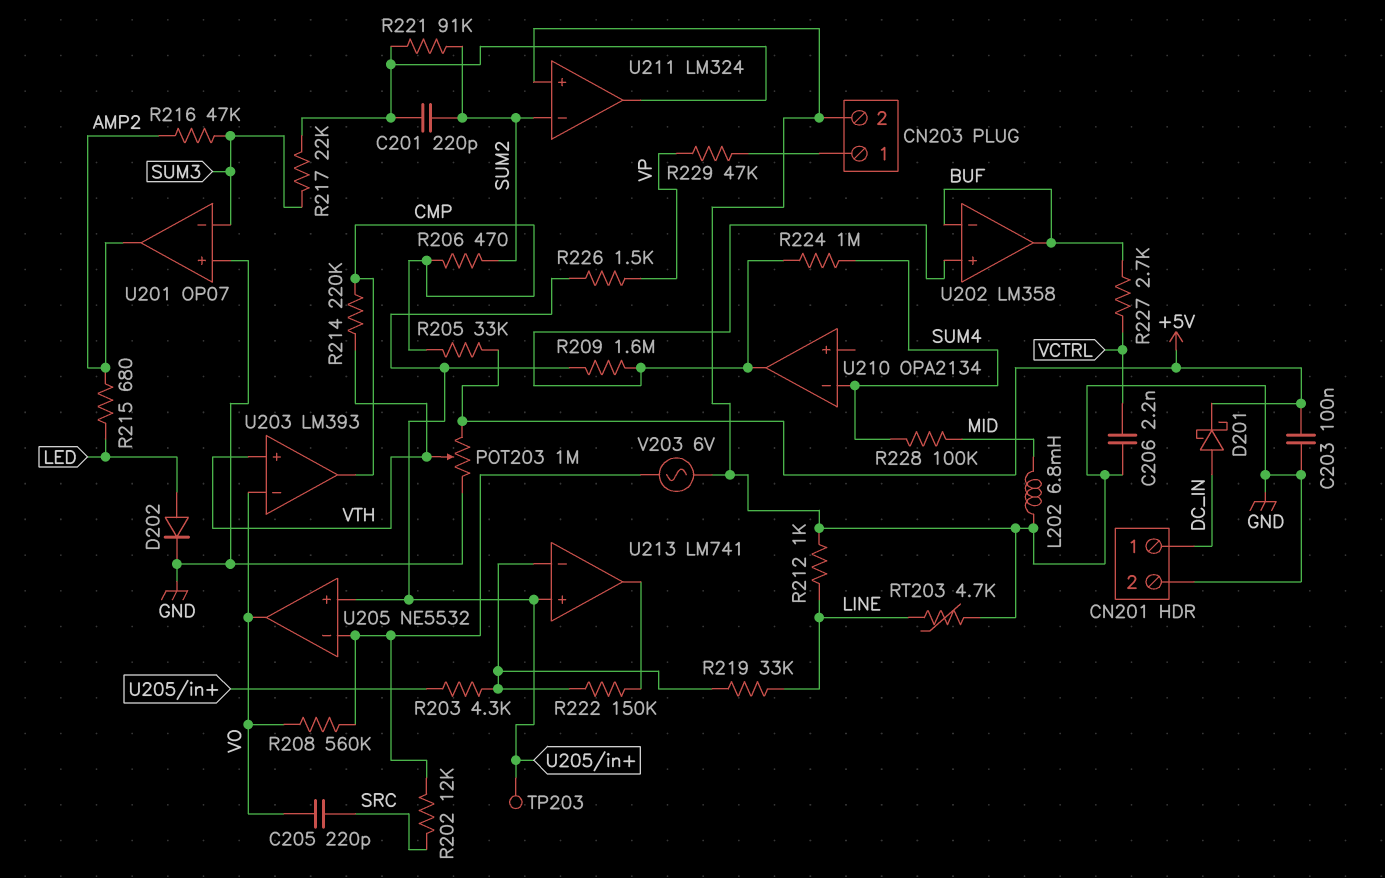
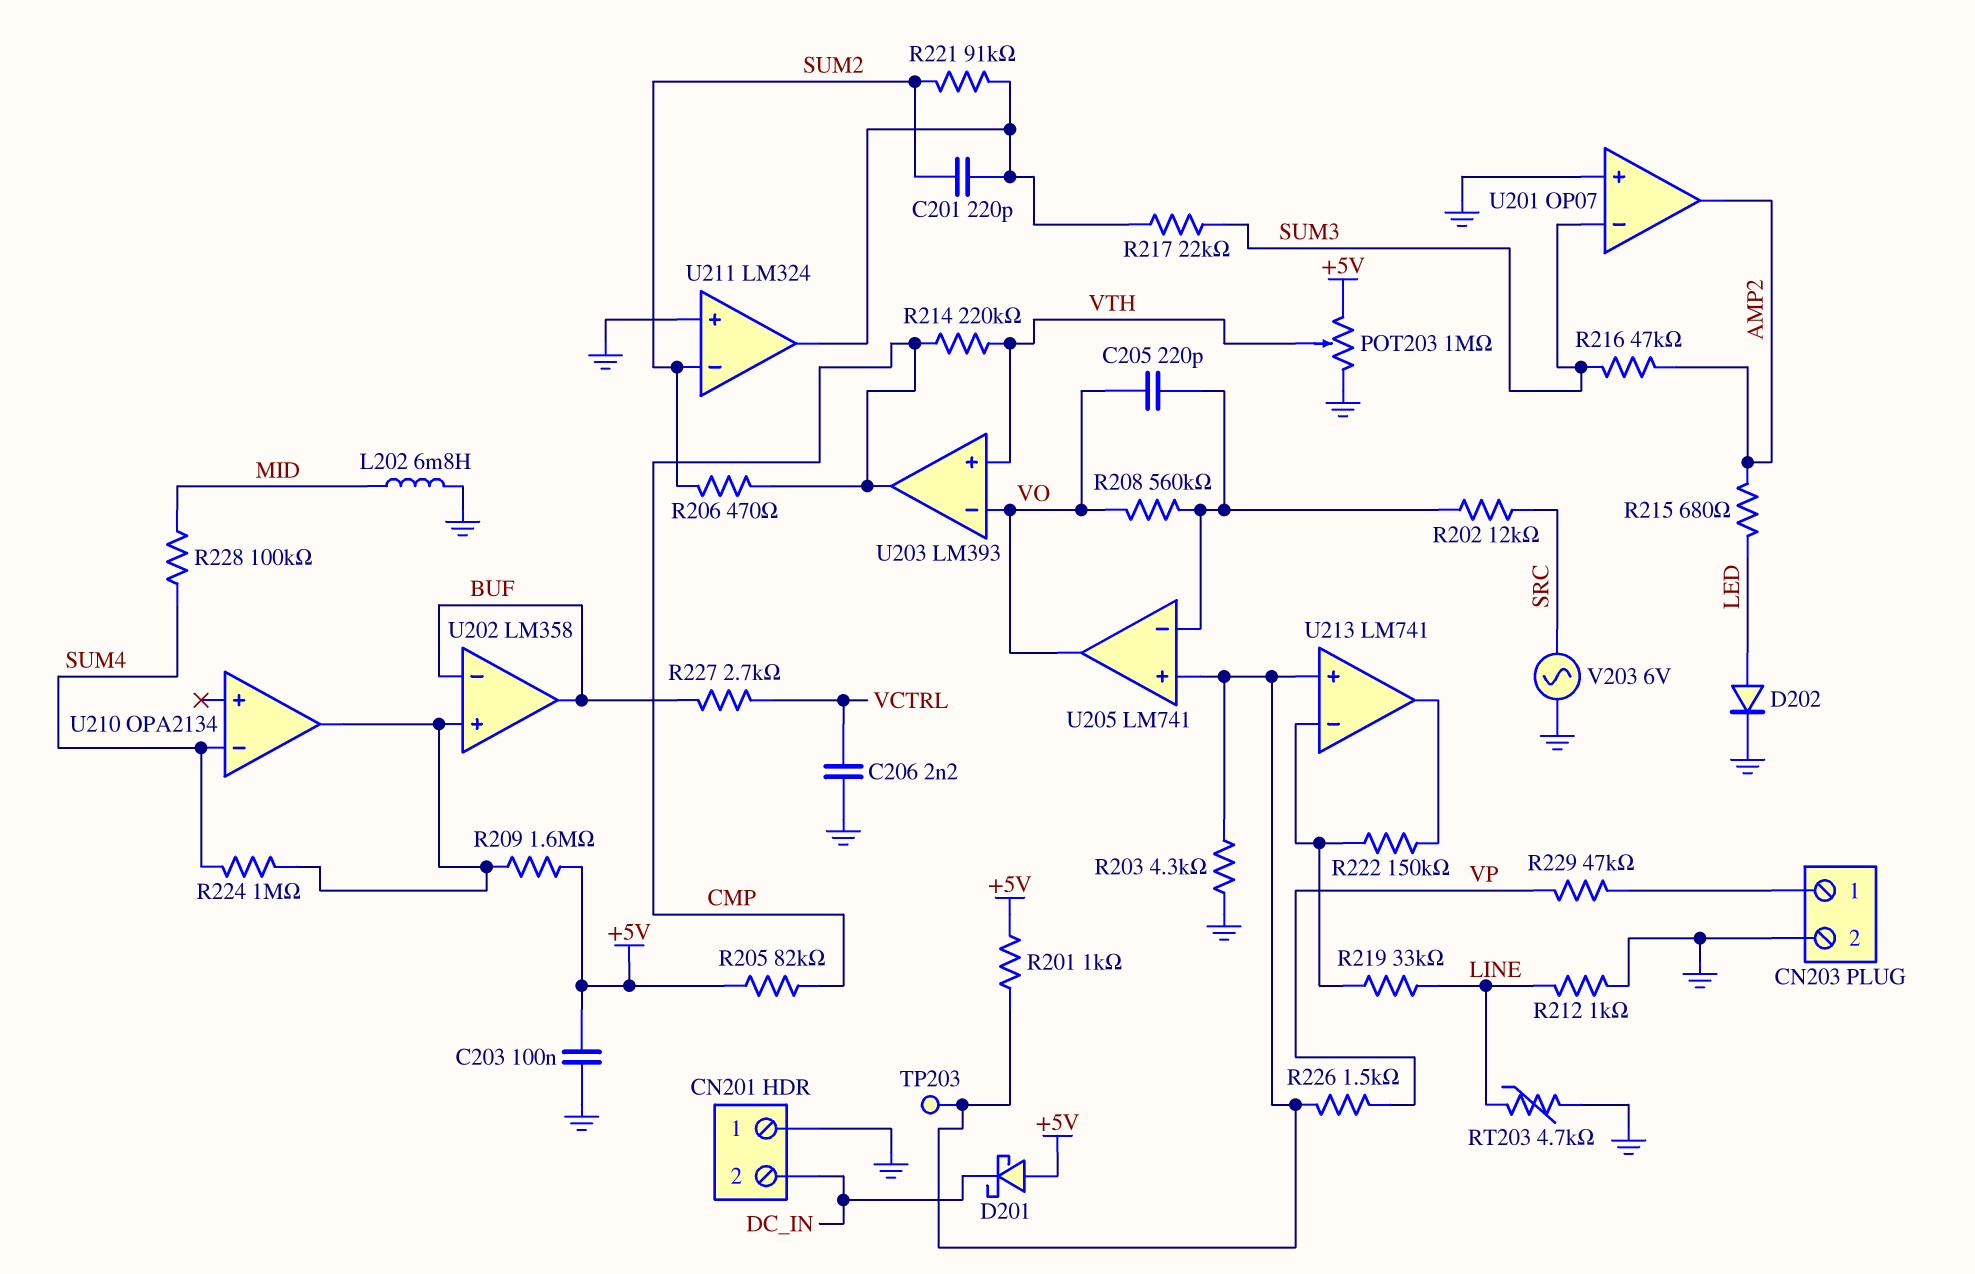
C205: 220pF (SRC, VO) -> 220pF (U205/in-, VO)
CN201 pin 1: DC_IN -> GND
CN201 pin 2: GND -> DC_IN
D201: schottky (A DC_IN, K +5V) -> schottky (A +5V, K DC_IN)
R201: none -> 1k (+5V, U205/in+)
R203: 4.3k (U205/in+, U213/in-) -> 4.3k (GND, U205/in+)
R205: 33k (+5V, CMP) -> 82k (+5V, CMP)
R209: 1.6M (U202/in+, U205/in+) -> 1.6M (+5V, U202/in+)
U205: NE5532 -> LM741
V203: AC 6V (GND, U205/in-) -> AC 6V (GND, SRC)

